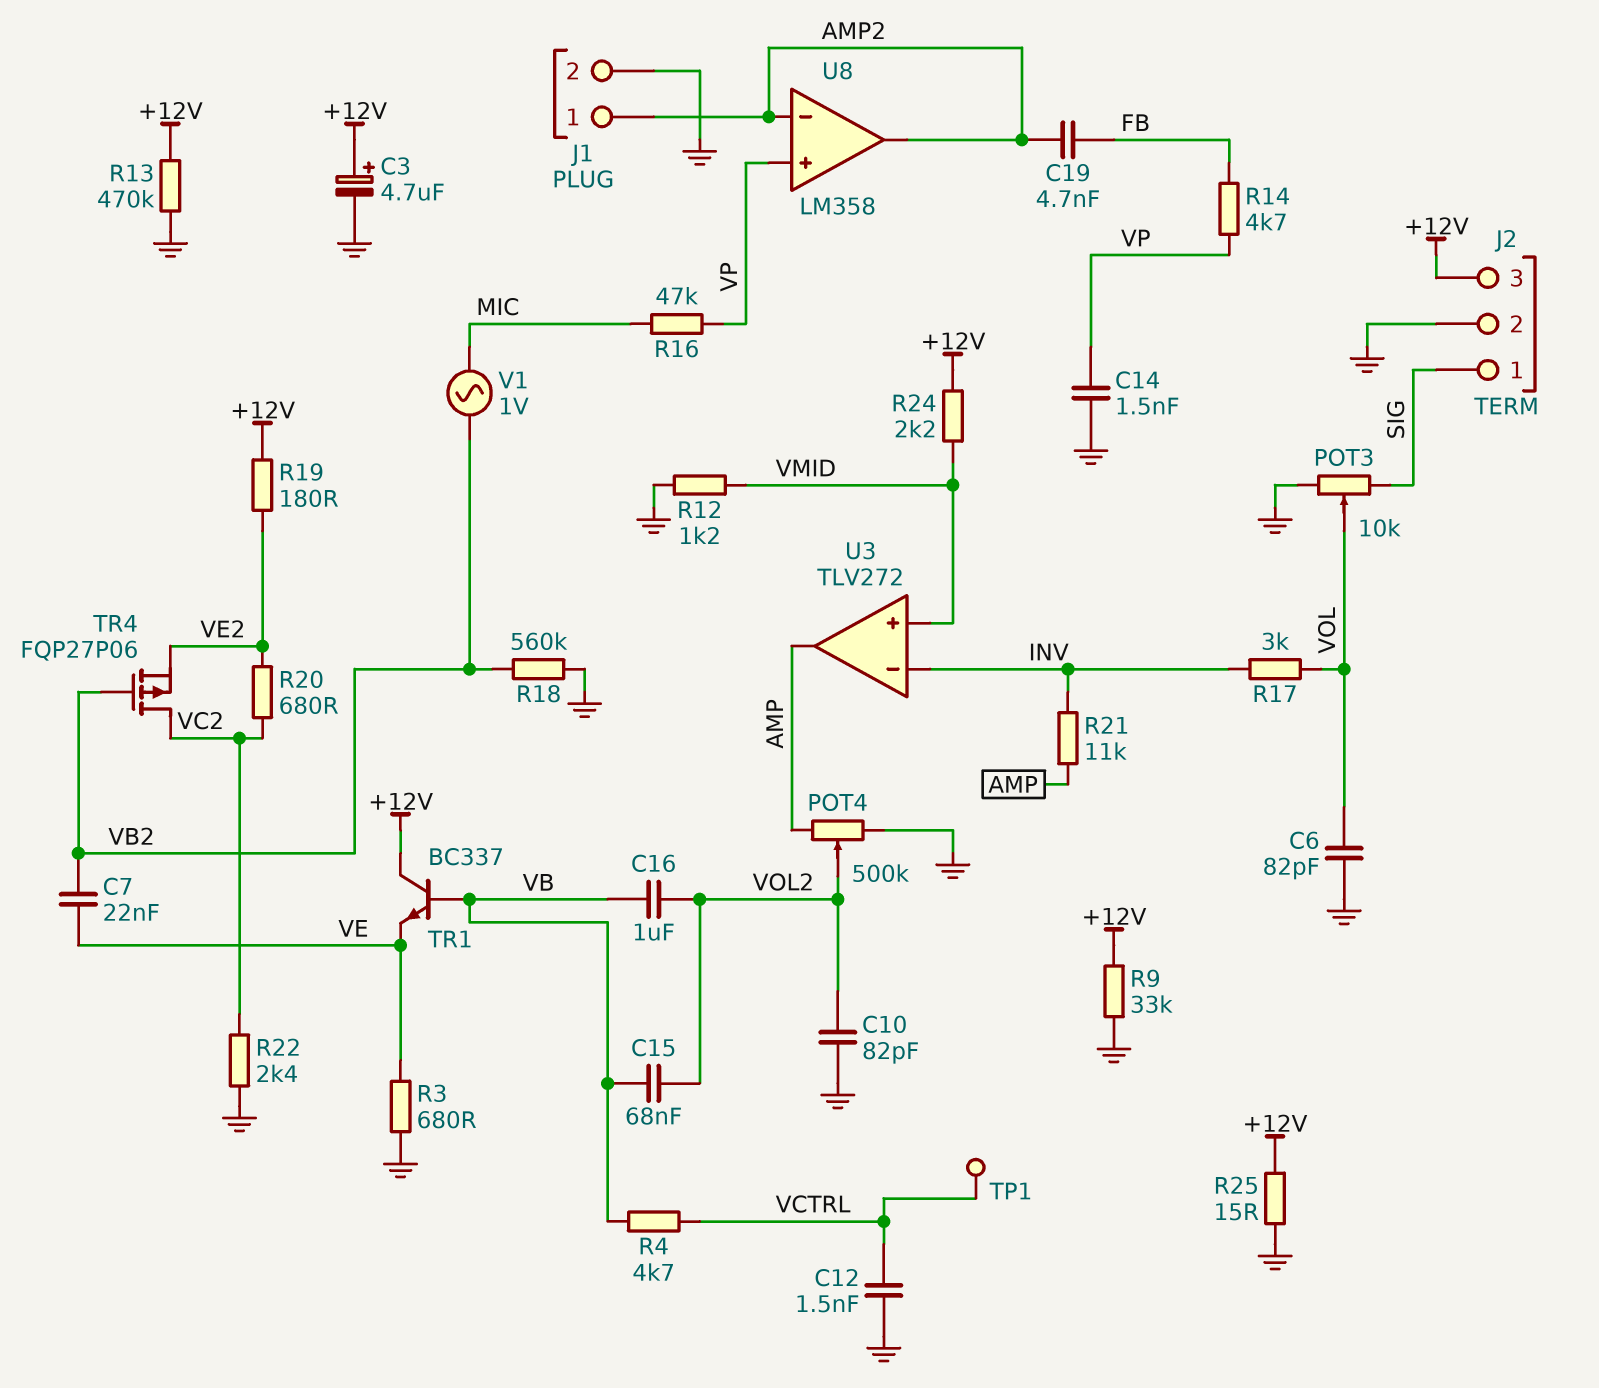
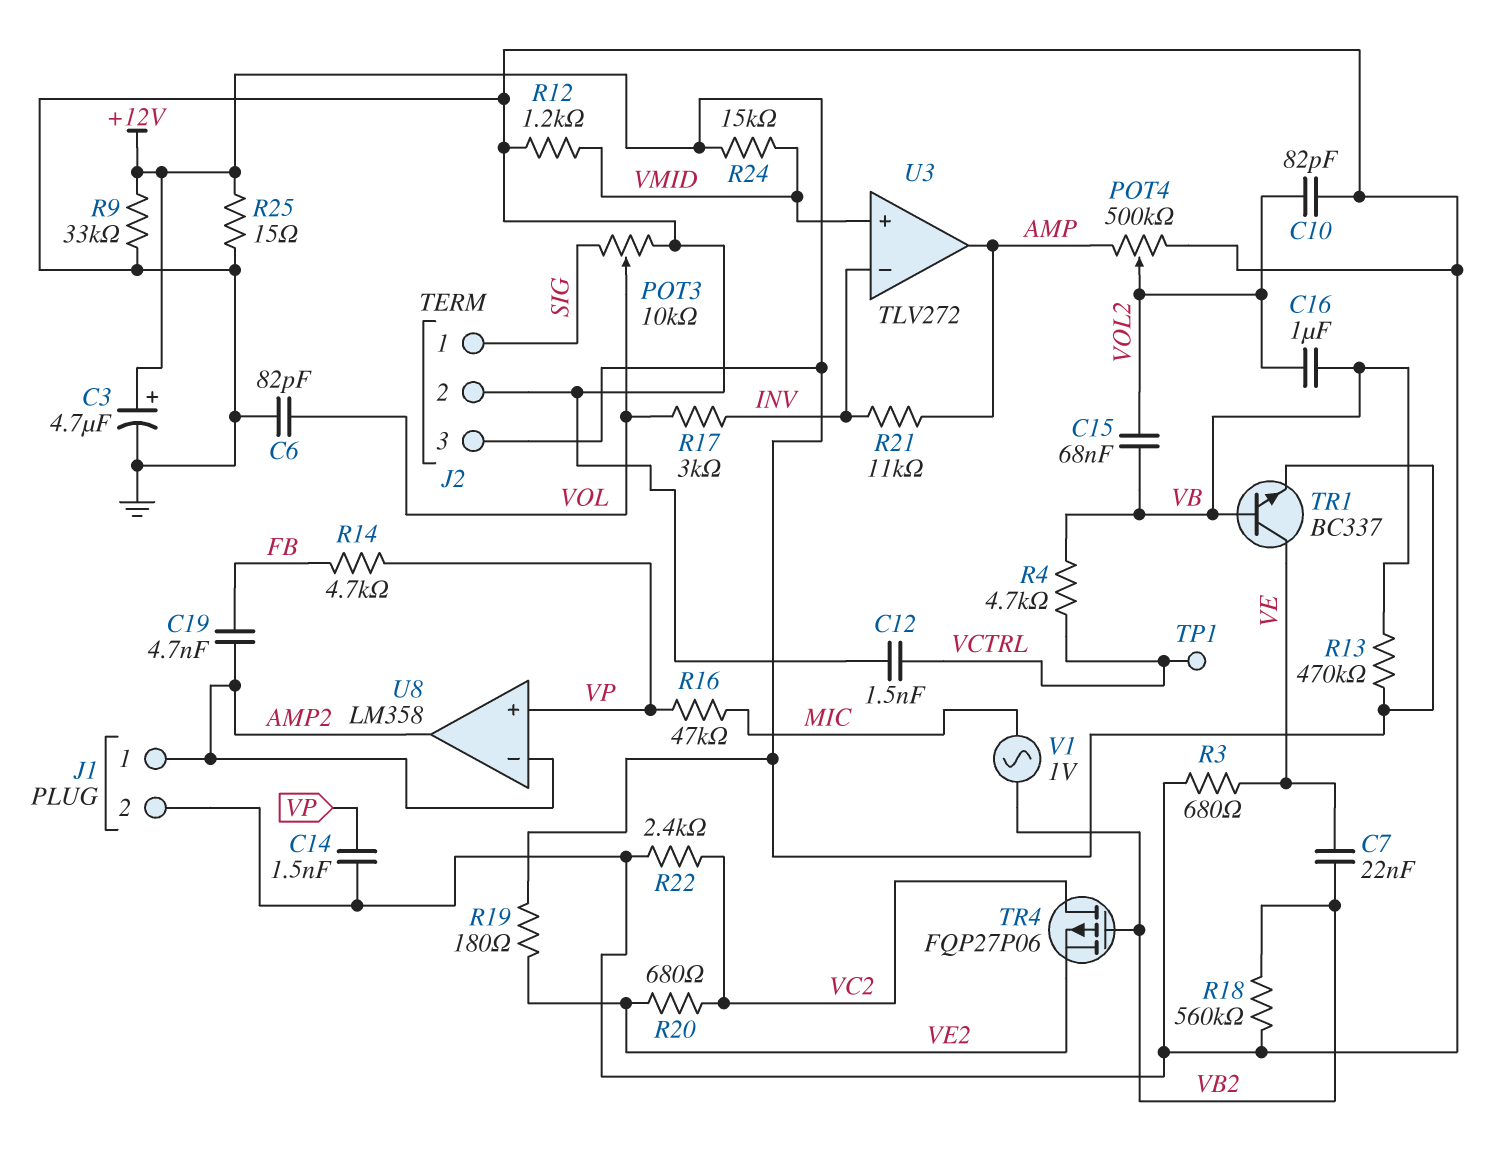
R13: 470k (+12V, GND) -> 470k (+12V, VB)
R24: 2.2k (+12V, VMID) -> 15k (+12V, VMID)
TR1: NPN BC337 (B VB, C +12V, E VE) -> NPN BC337 (B VB, C VE, E +12V)

